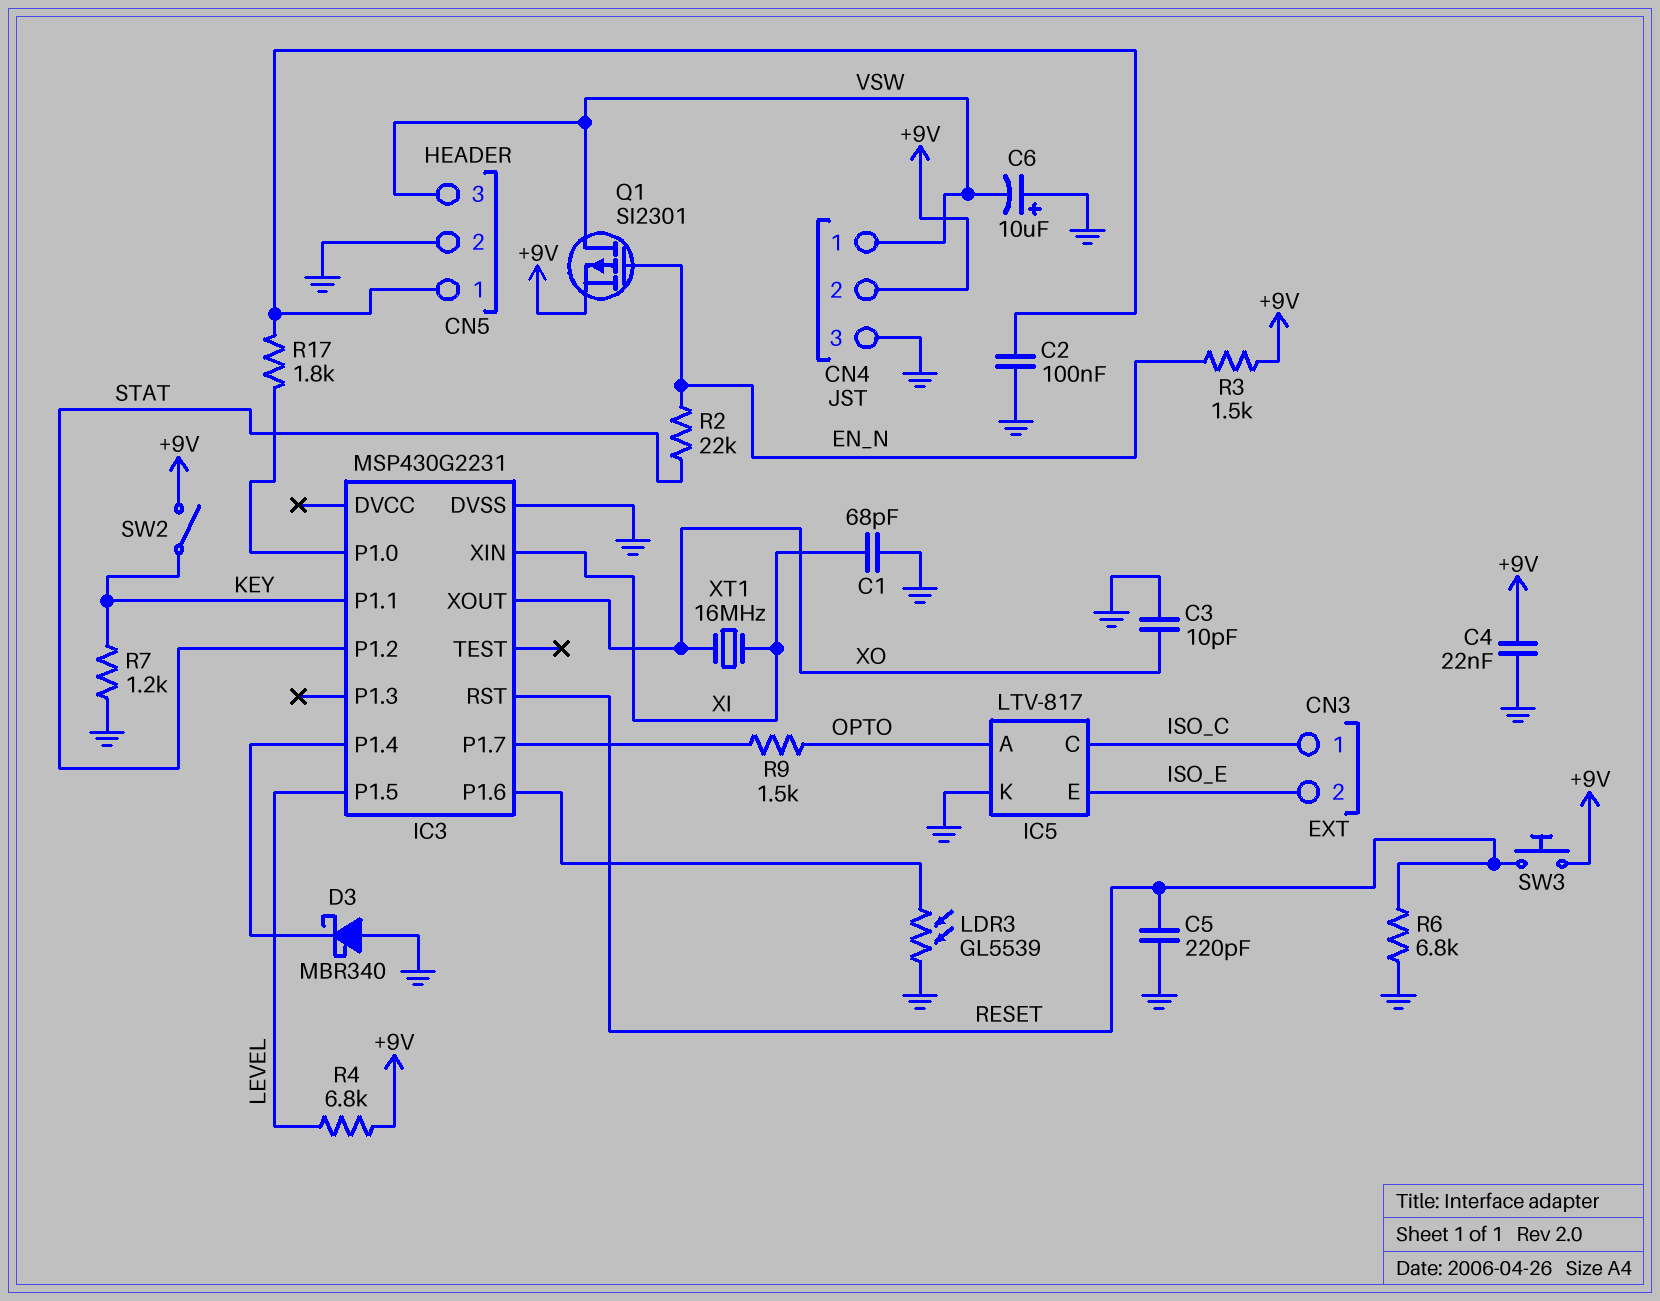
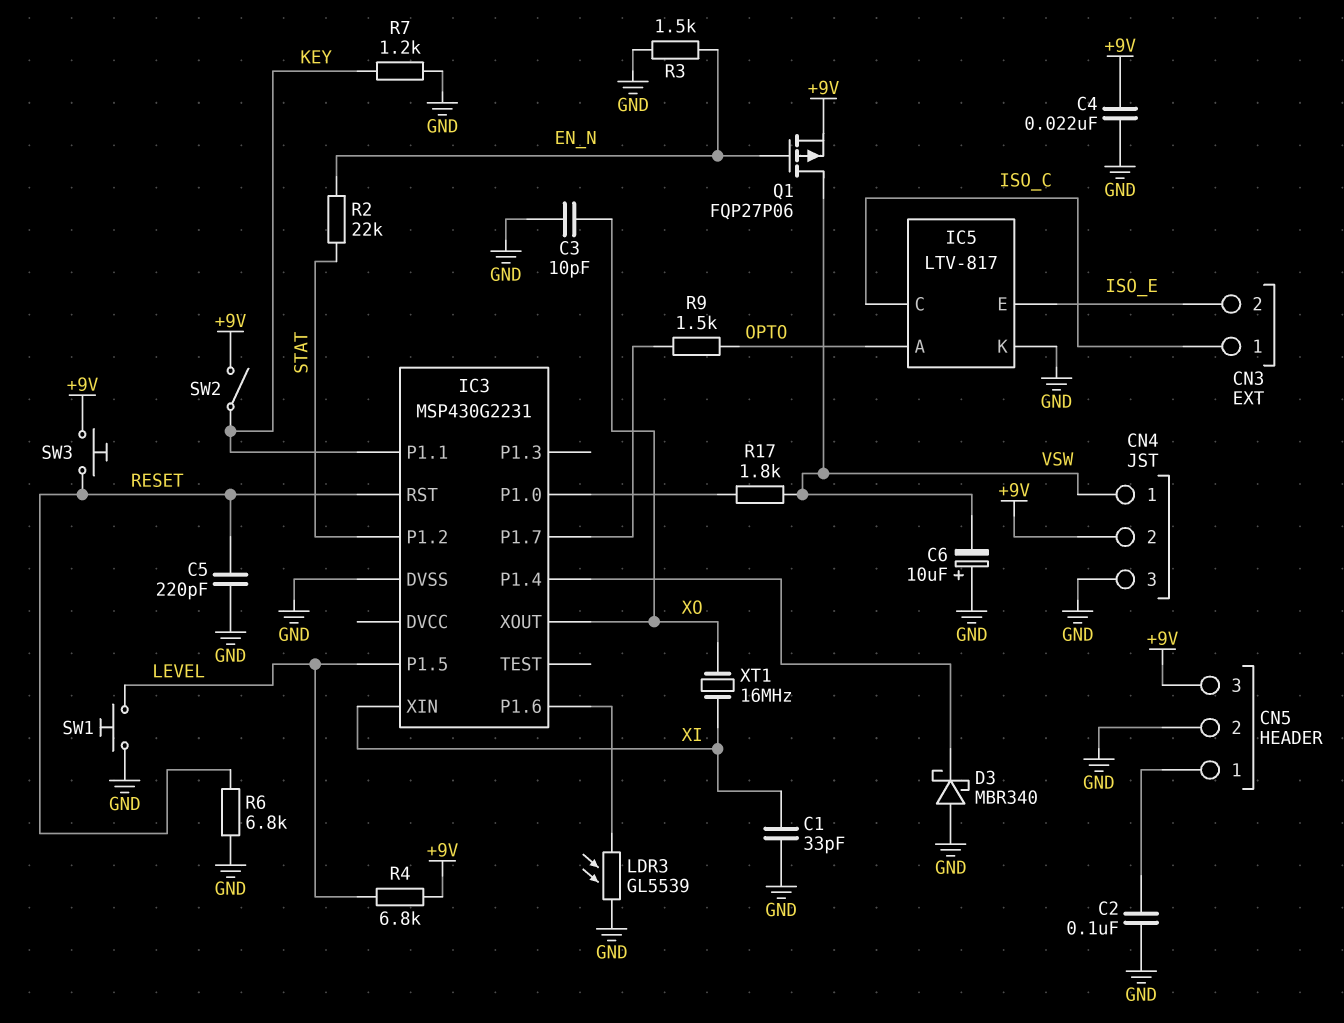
C1: 68pF (GND, XI) -> 33pF (GND, XI)
CN5 pin 3: VSW -> +9V
Q1: PMOS SI2301 (G EN_N, D VSW, S +9V) -> PMOS FQP27P06 (G EN_N, D VSW, S +9V)
R3: 1.5k (+9V, EN_N) -> 1.5k (EN_N, GND)
R17: 1.8k (CN5/1, IC3/P1.0) -> 1.8k (IC3/P1.0, VSW)
SW1: none -> button (GND, LEVEL)

